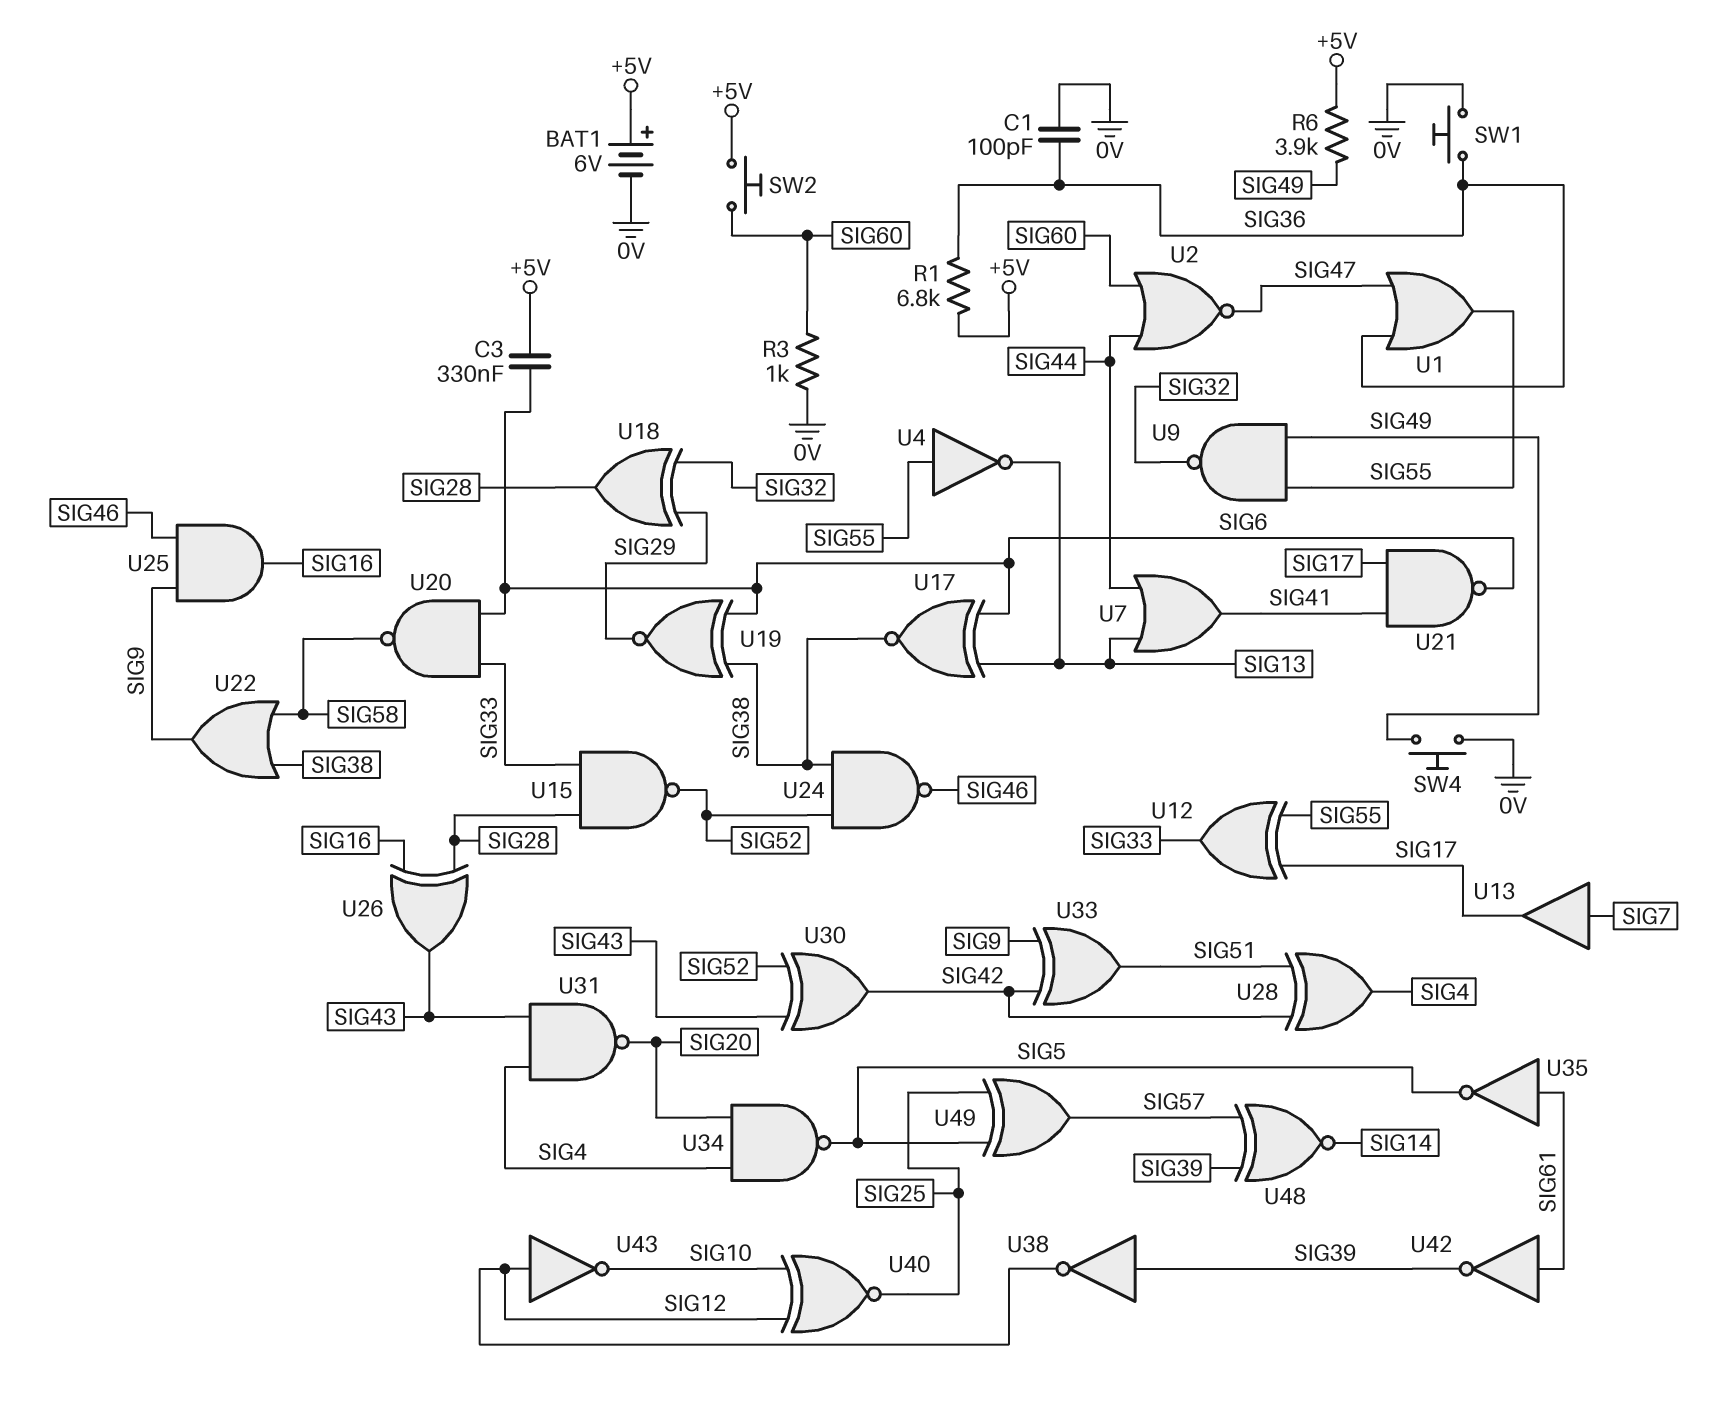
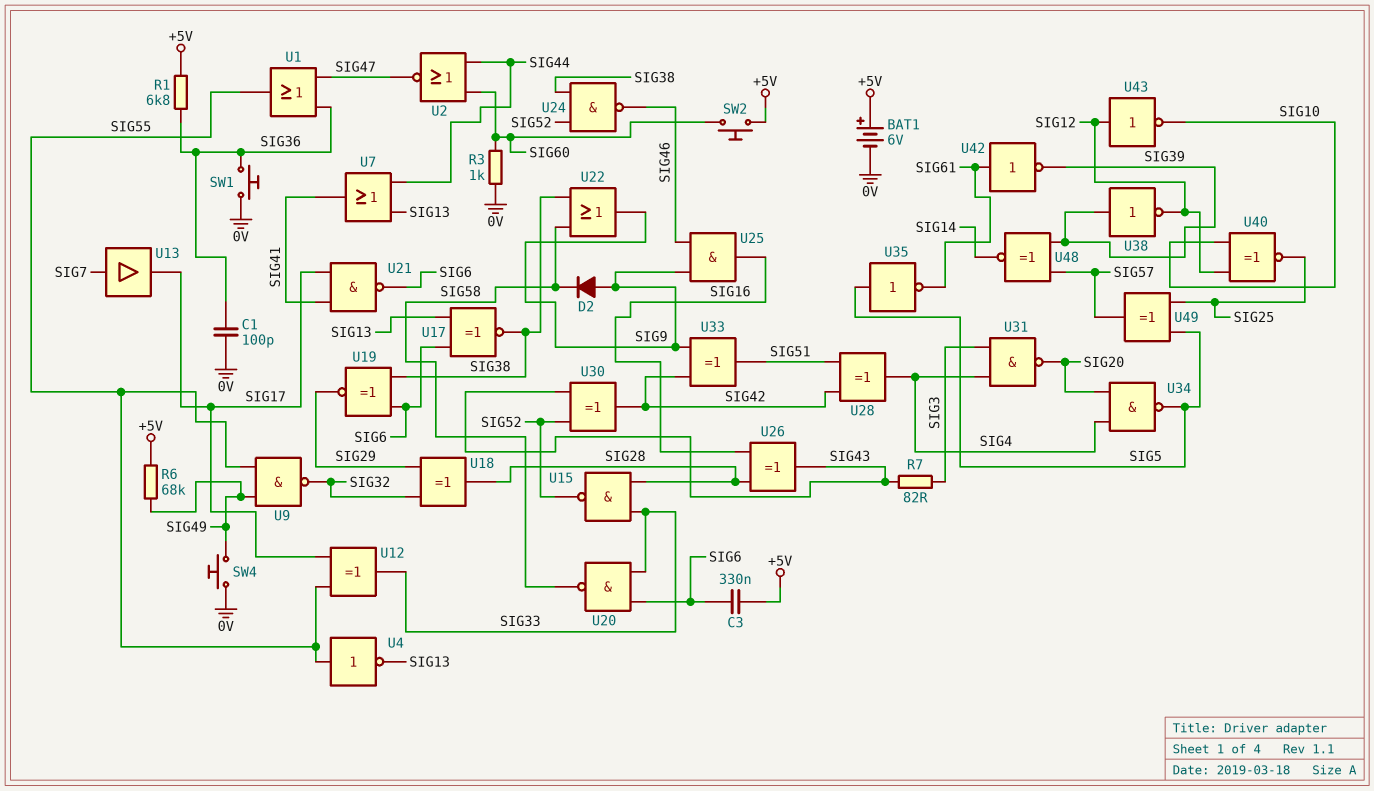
D2: none -> diode (A SIG9, K SIG58)
R6: 3.9k (+5V, SIG49) -> 68k (+5V, SIG49)
R7: none -> 82 (SIG3, SIG43)
U31: NAND (in SIG4, in SIG43, out SIG20) -> NAND (in SIG3, in SIG4, out SIG20)
U35: NOT (in SIG61, out SIG5) -> NOT (in SIG5, out SIG61)

